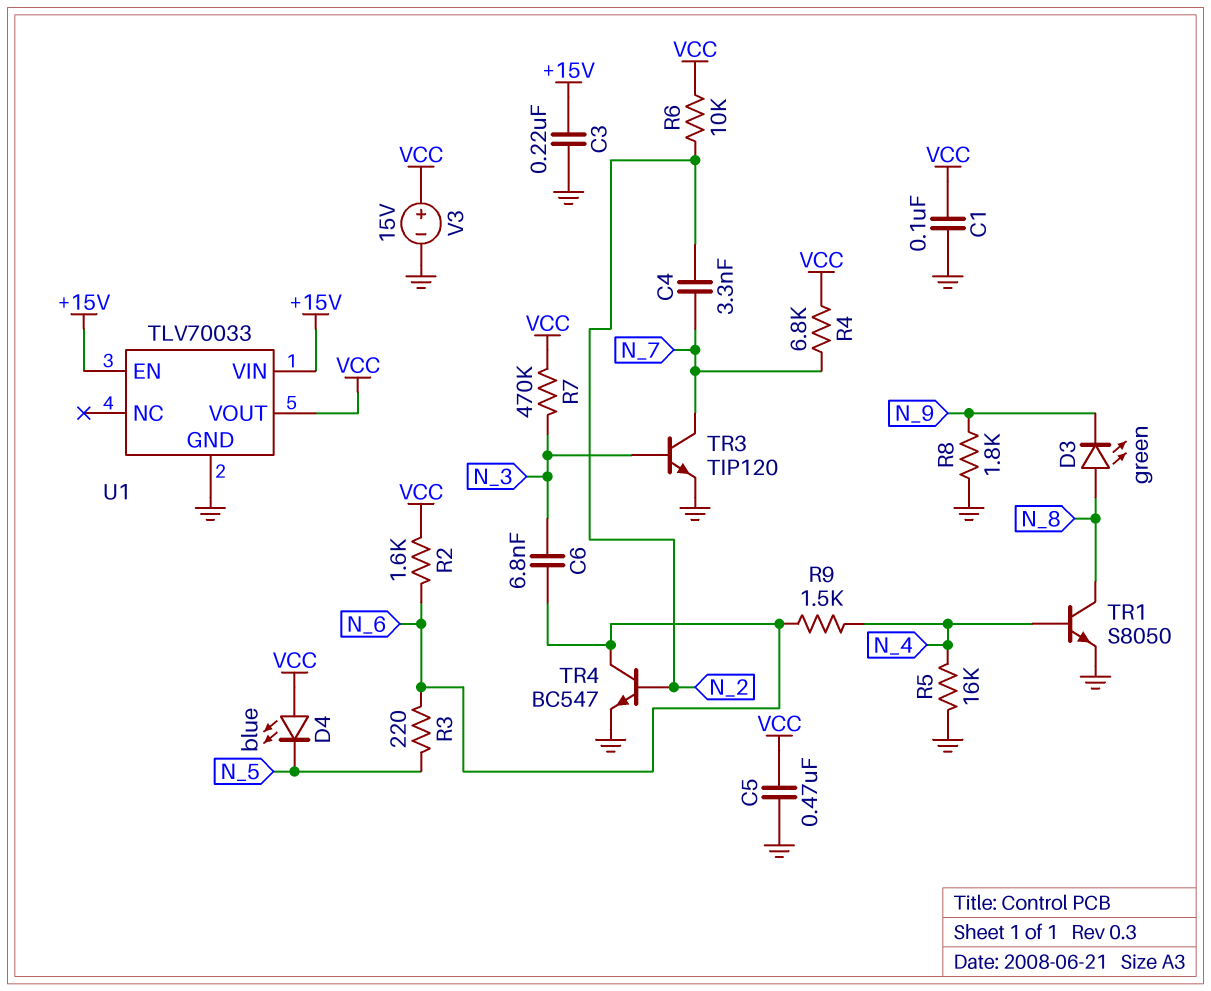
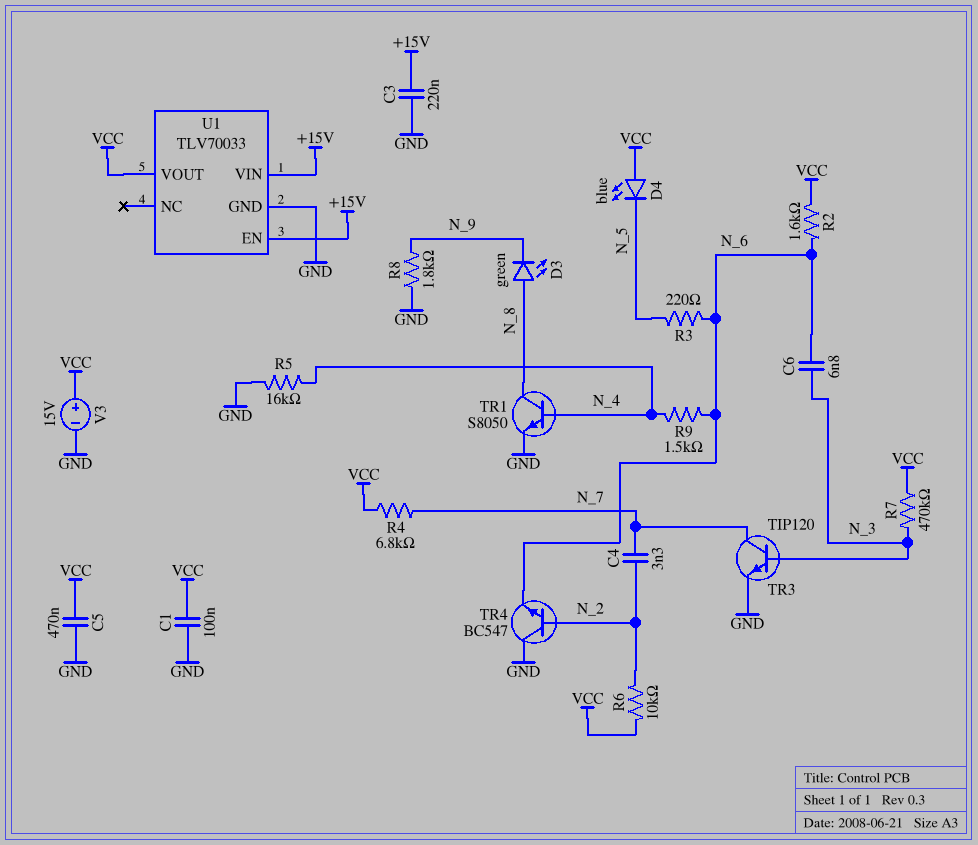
TR4: NPN BC547 (B N_2, C N_6, E GND) -> NPN BC547 (B N_2, C GND, E N_6)

